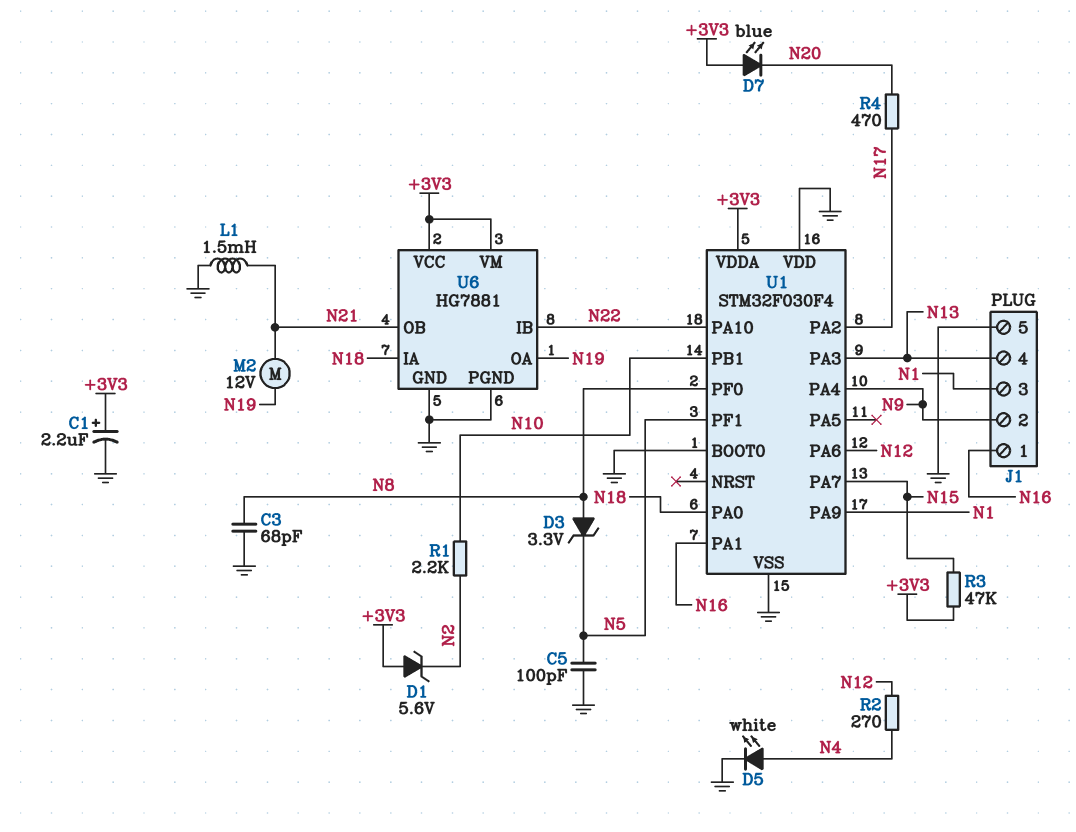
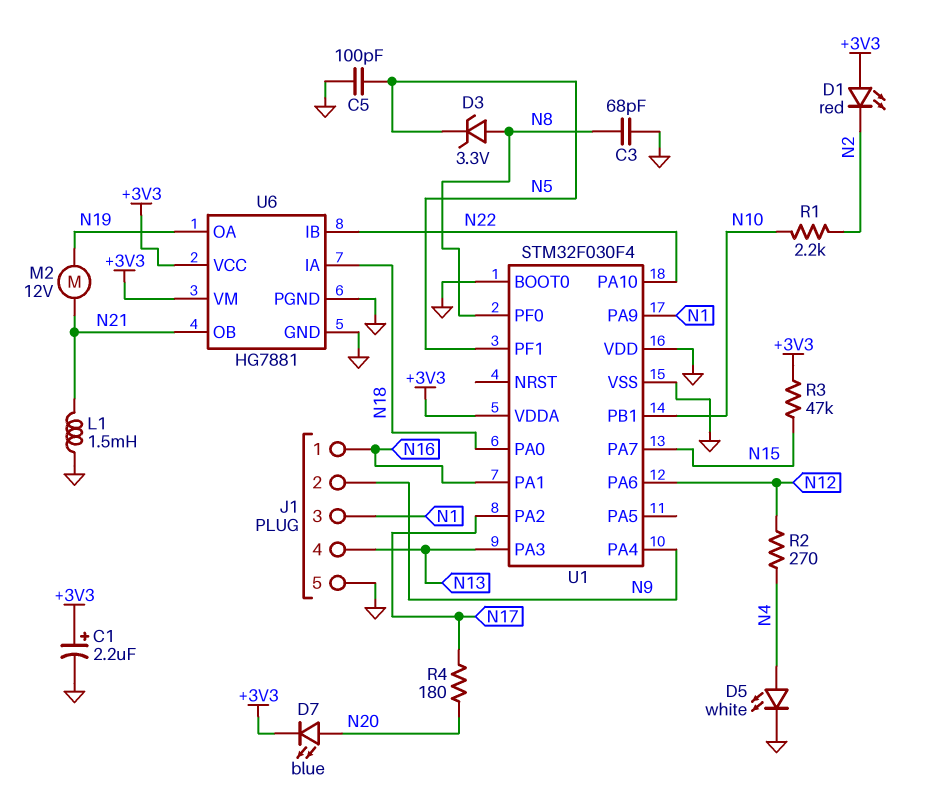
D1: zener 5.6V (A +3V3, K N2) -> LED red (A +3V3, K N2)
D7: LED blue (A +3V3, K N20) -> LED blue (A N20, K +3V3)
R4: 470 (N17, N20) -> 180 (N17, N20)

